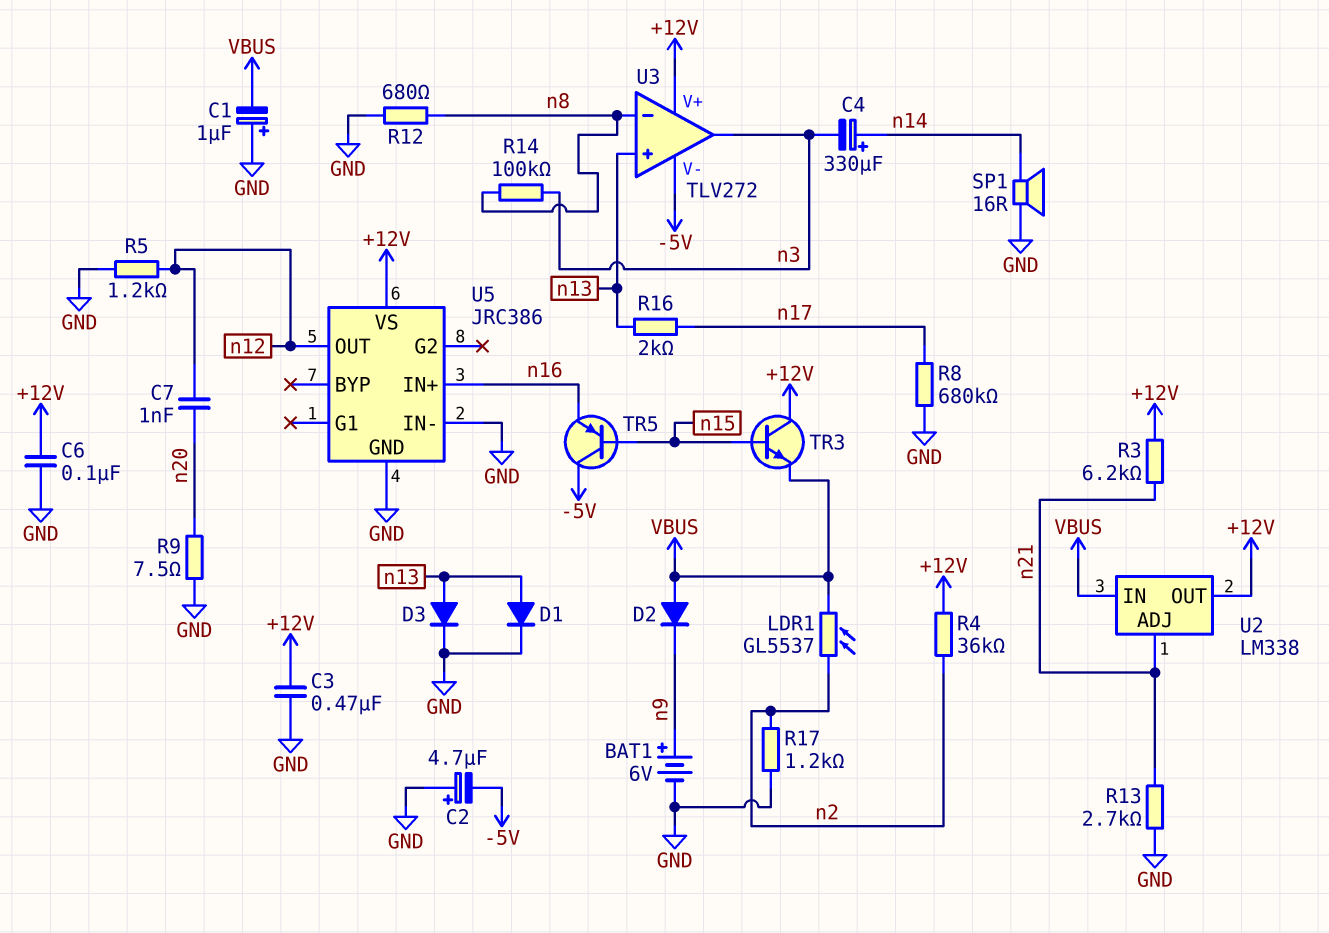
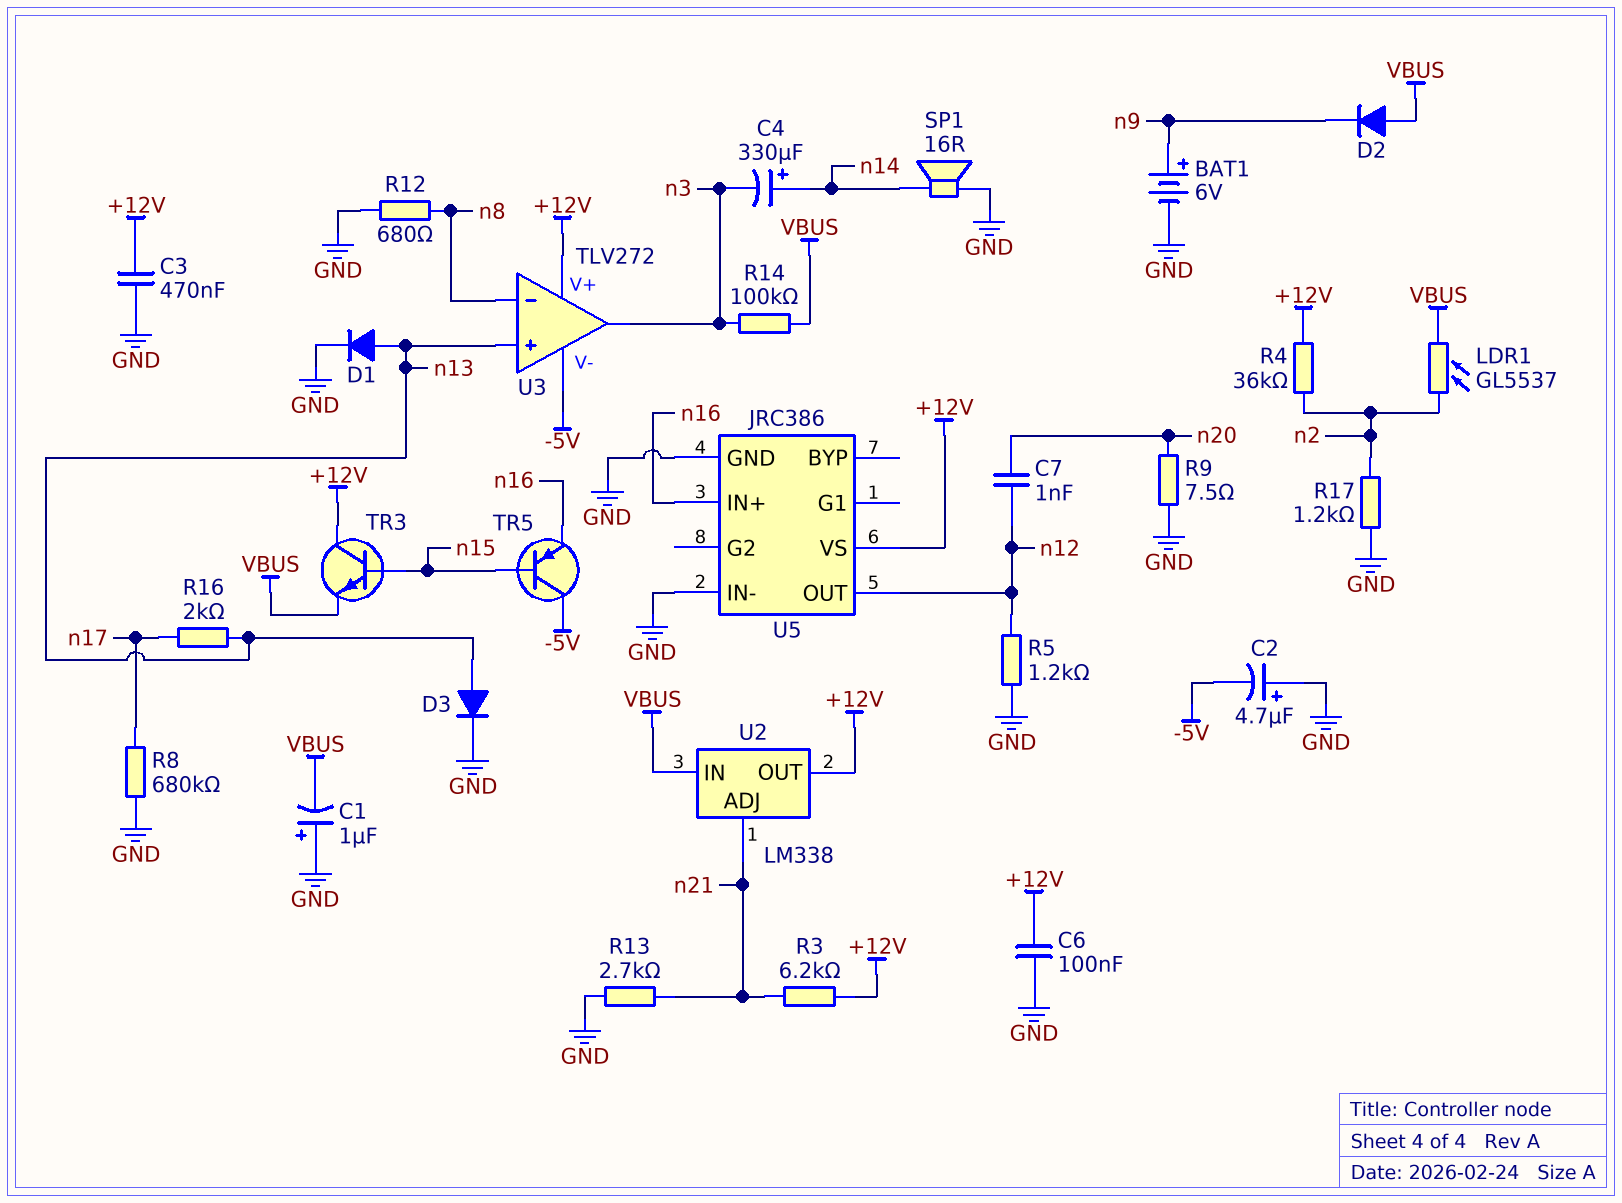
R14: 100k (n3, n8) -> 100k (VBUS, n3)

